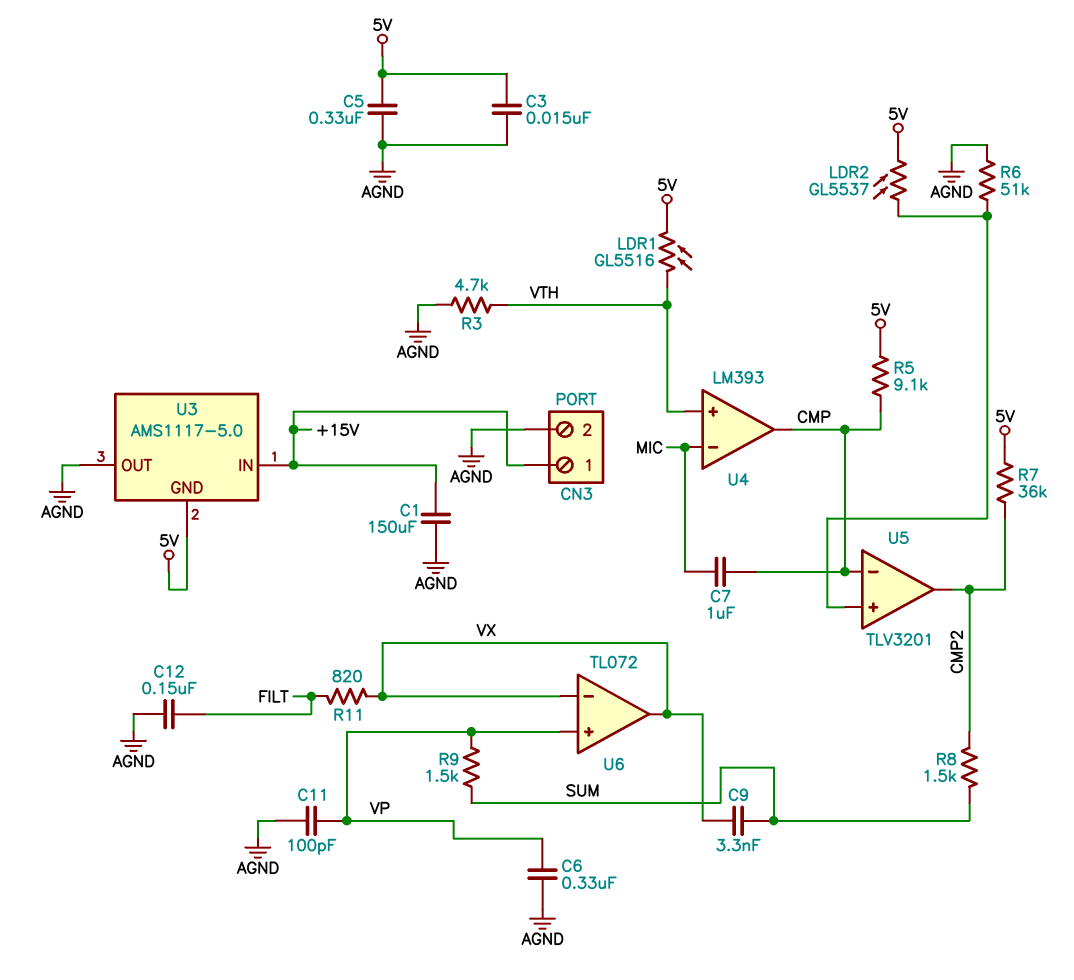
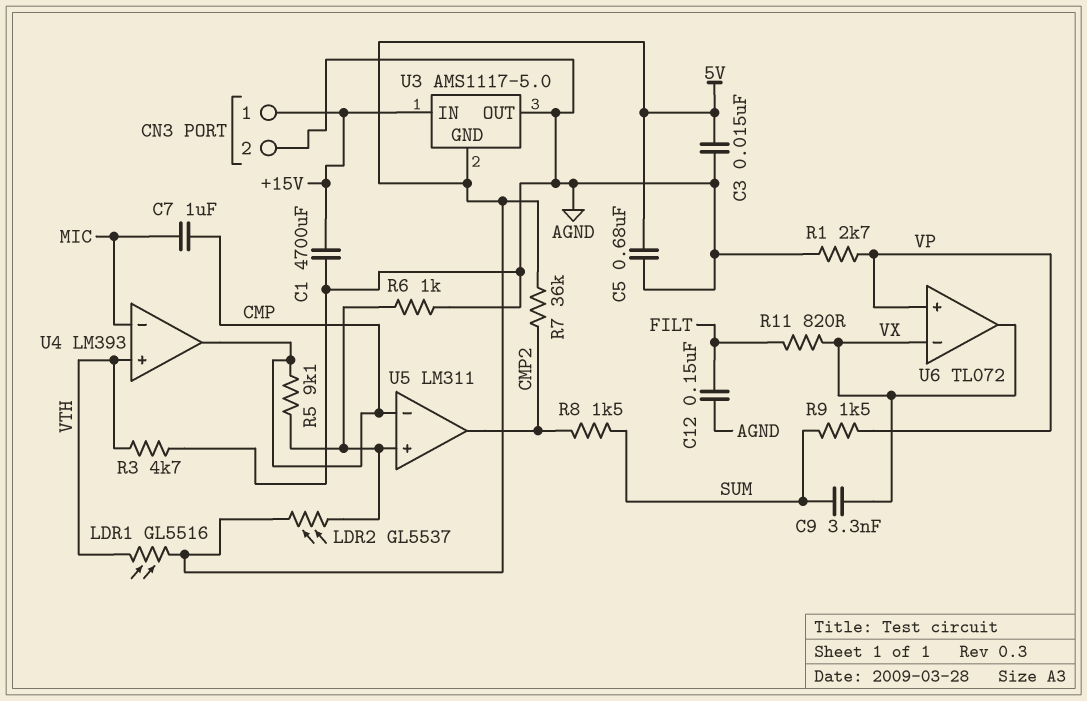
C1: 150uF (+15V, AGND) -> 4700uF (+15V, AGND)
C5: 330nF (5V, AGND) -> 680nF (5V, AGND)
C6: 330nF (AGND, VP) -> none
C11: 100pF (AGND, VP) -> none
R1: none -> 2.7k (AGND, VP)
R5: 9.1k (5V, CMP) -> 9.1k (CMP, U5/in+)
R6: 51k (AGND, U5/in+) -> 1k (AGND, U5/in+)
U5: TLV3201 -> LM311

